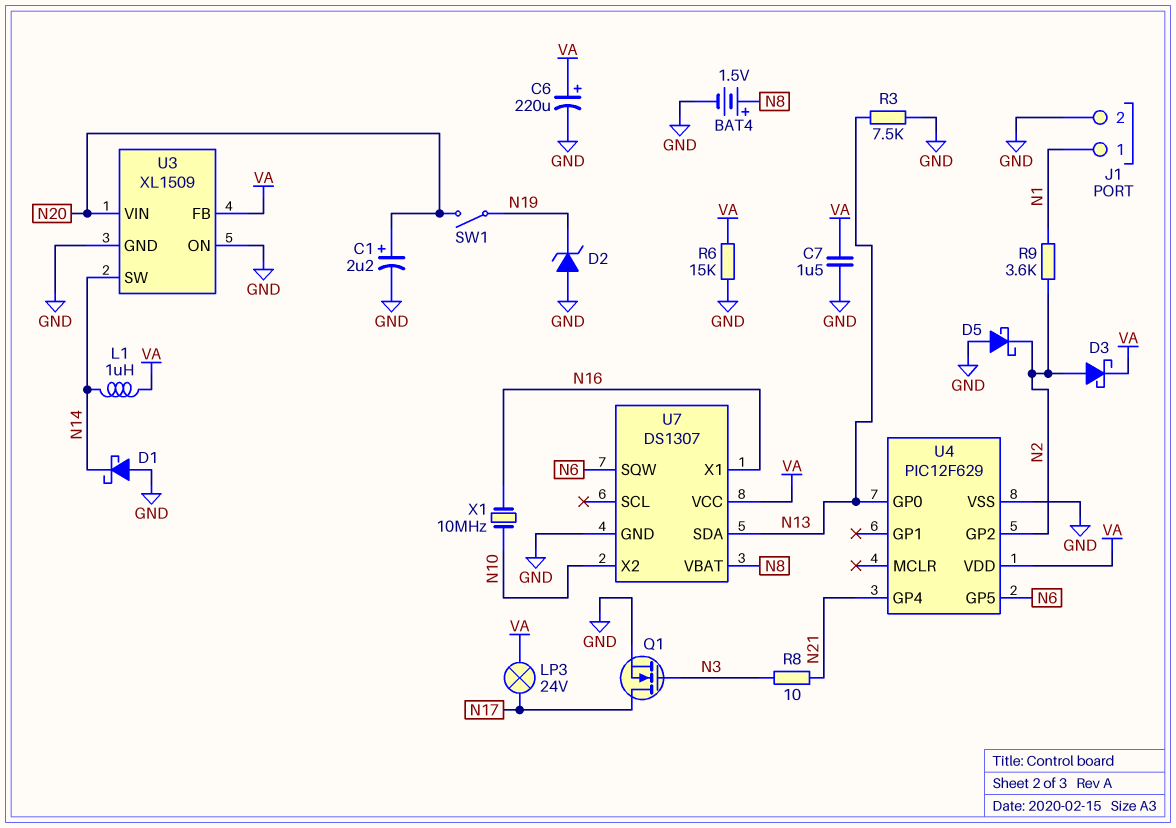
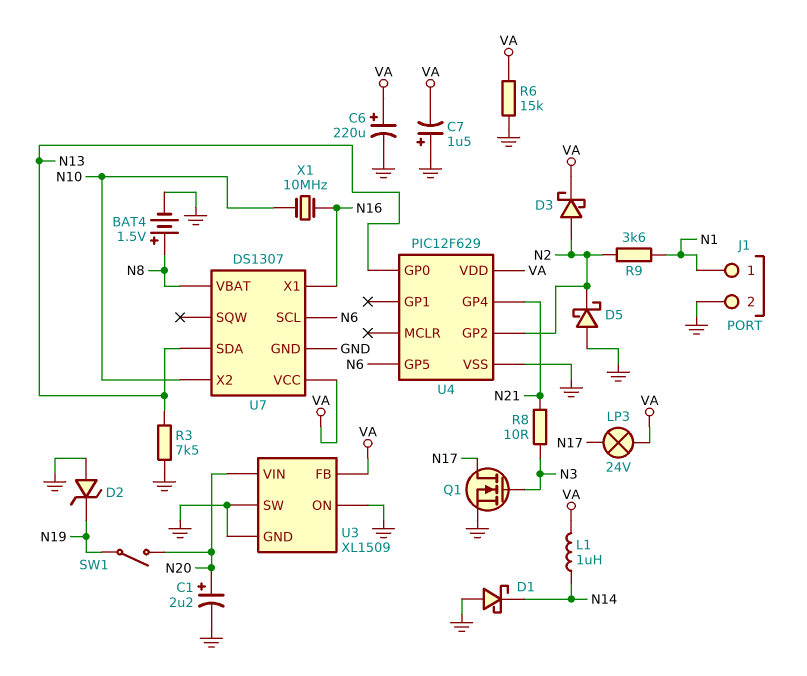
C7: 1.5uF (GND, VA) -> 1.5uF (plus GND, minus VA)
U3 pin SW: N14 -> GND
U7 pin SCL: none -> N6
U7 pin SQW: N6 -> none

